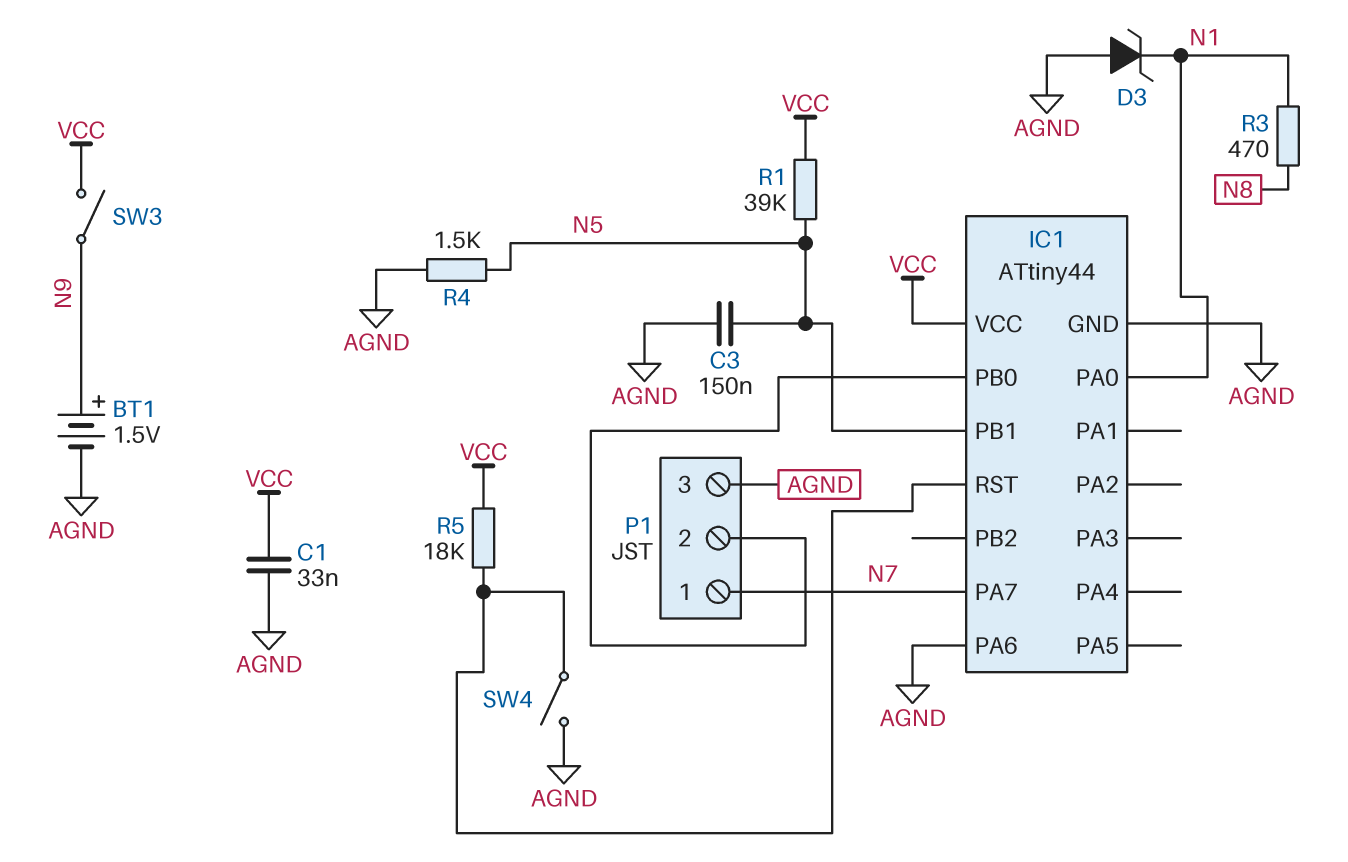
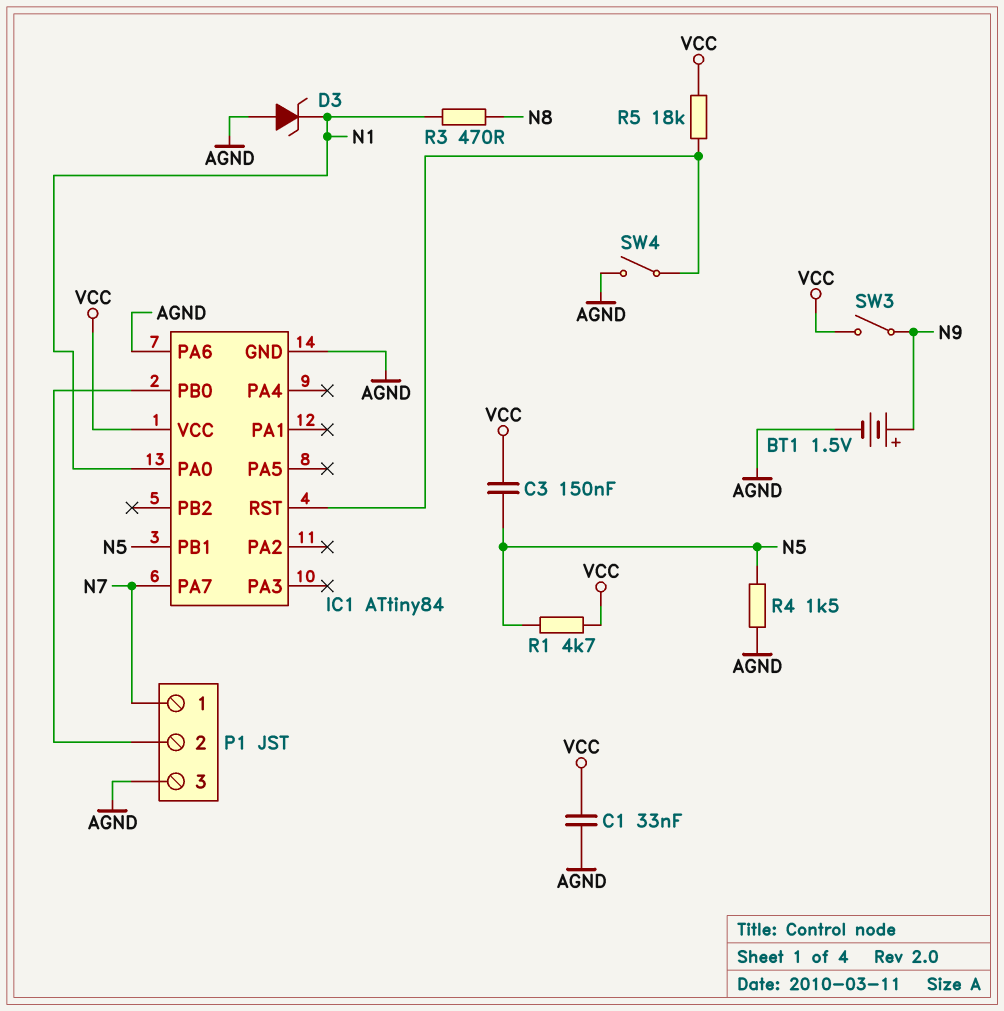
C3: 150nF (AGND, N5) -> 150nF (N5, VCC)
IC1: ATtiny44 -> ATtiny84
R1: 39k (N5, VCC) -> 4.7k (N5, VCC)

